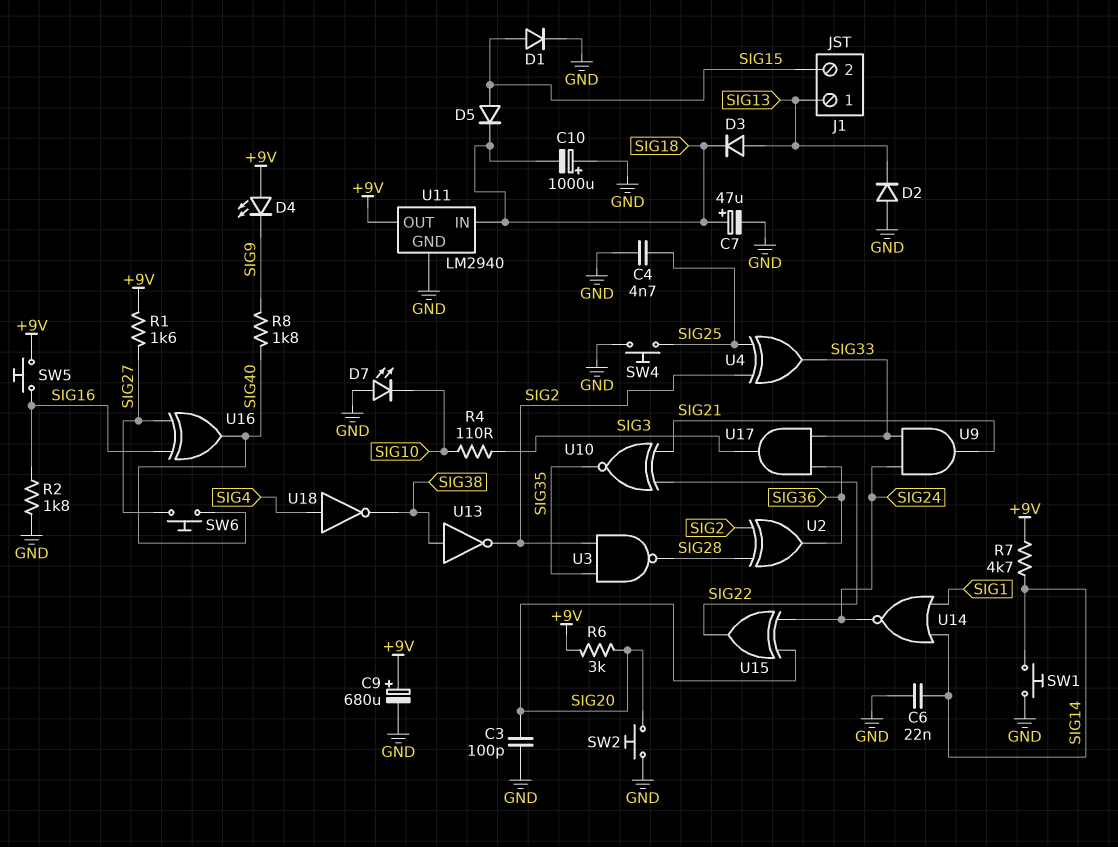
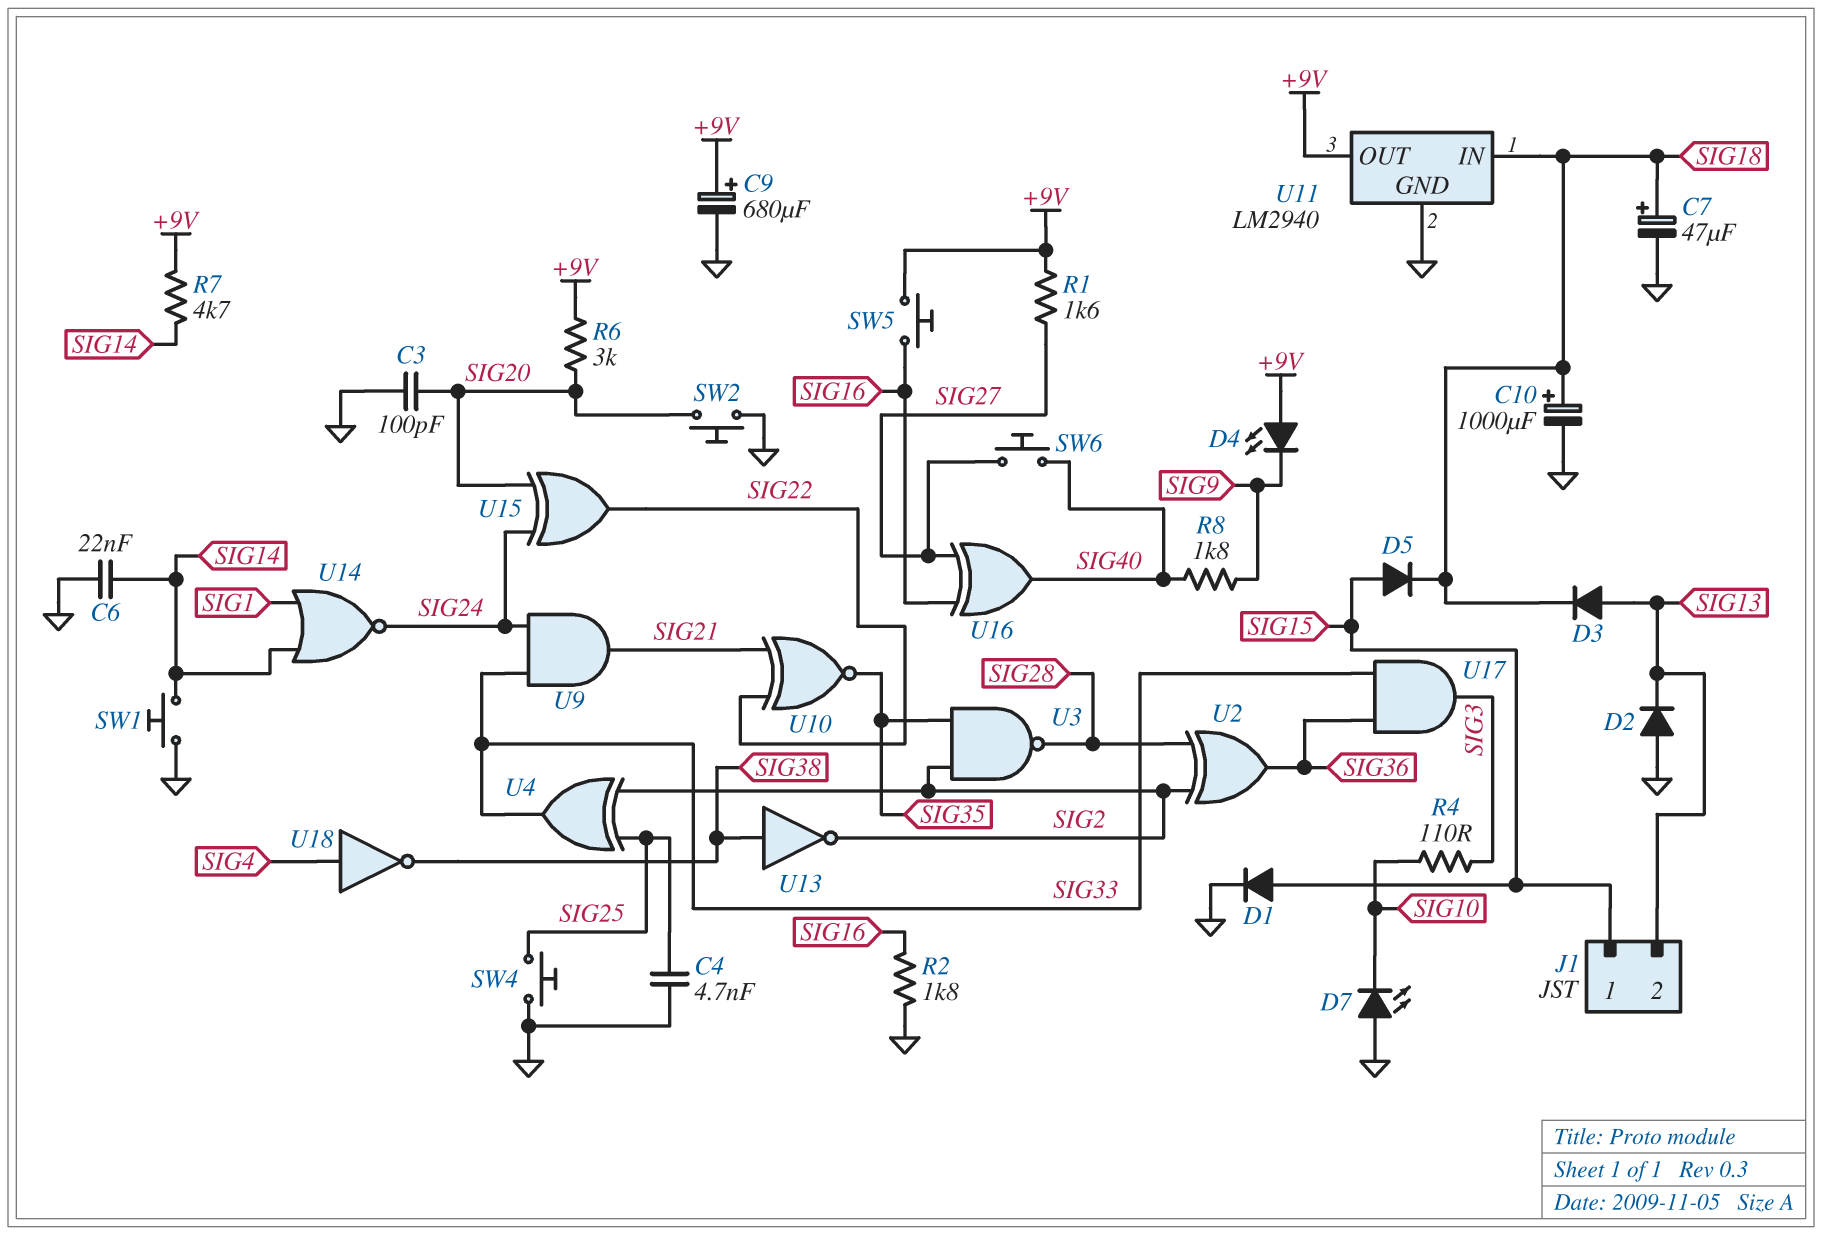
C10: 1000uF (plus GND, minus SIG18) -> 1000uF (plus SIG18, minus GND)
J1 pin 1: SIG13 -> SIG15
J1 pin 2: SIG15 -> SIG13

